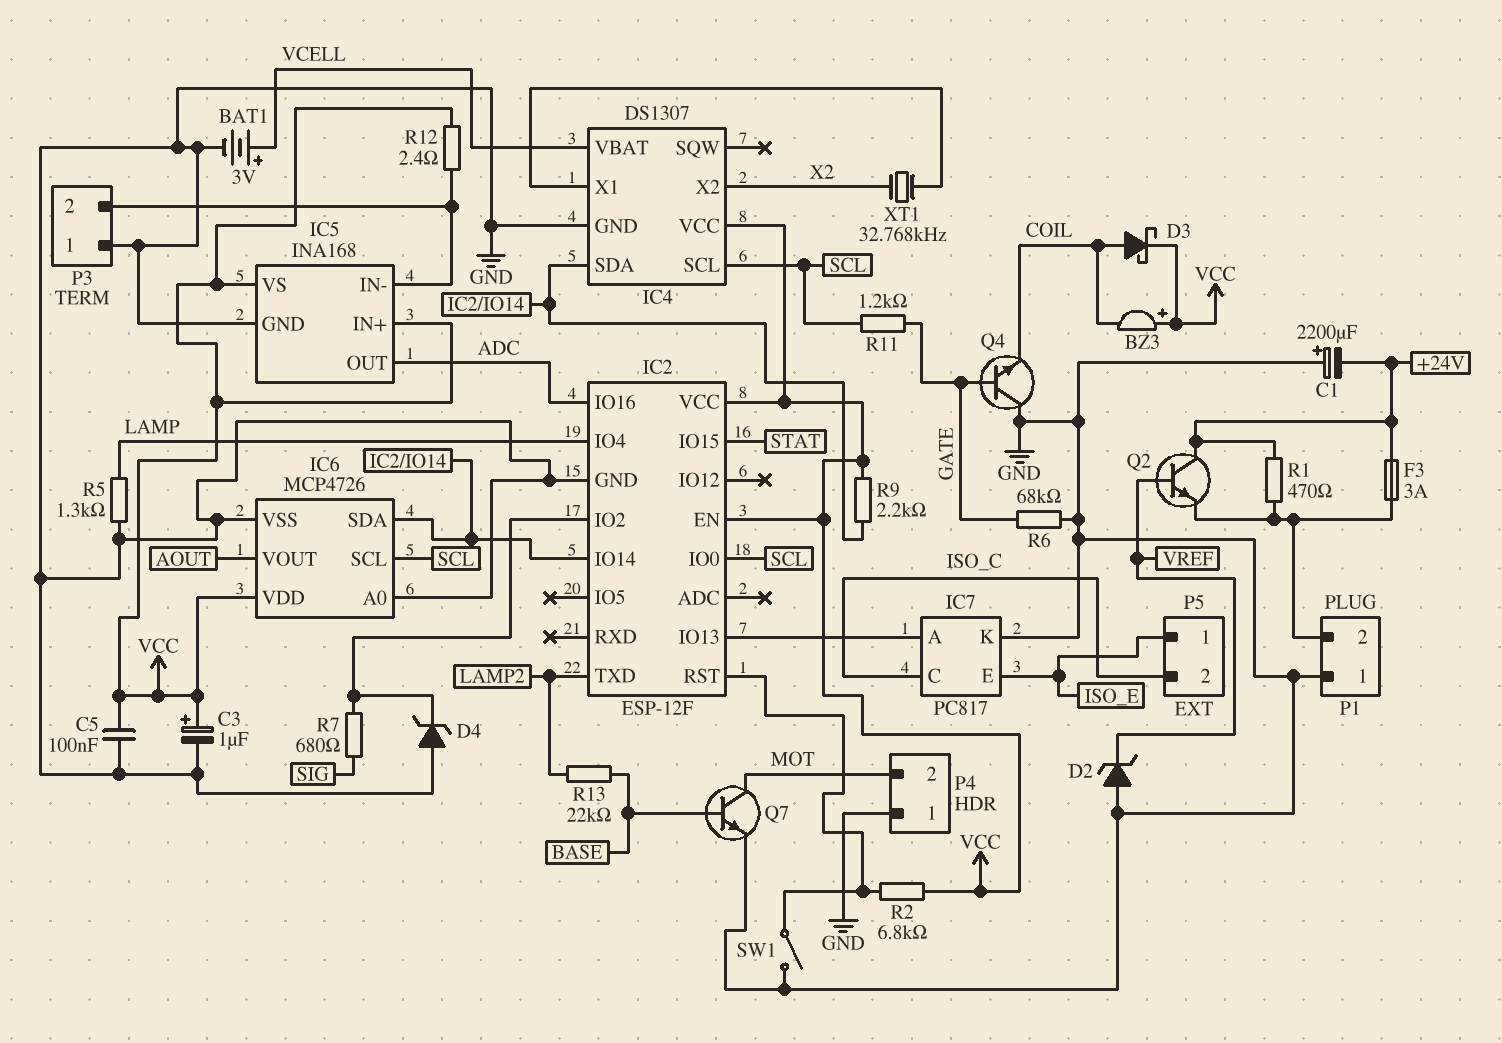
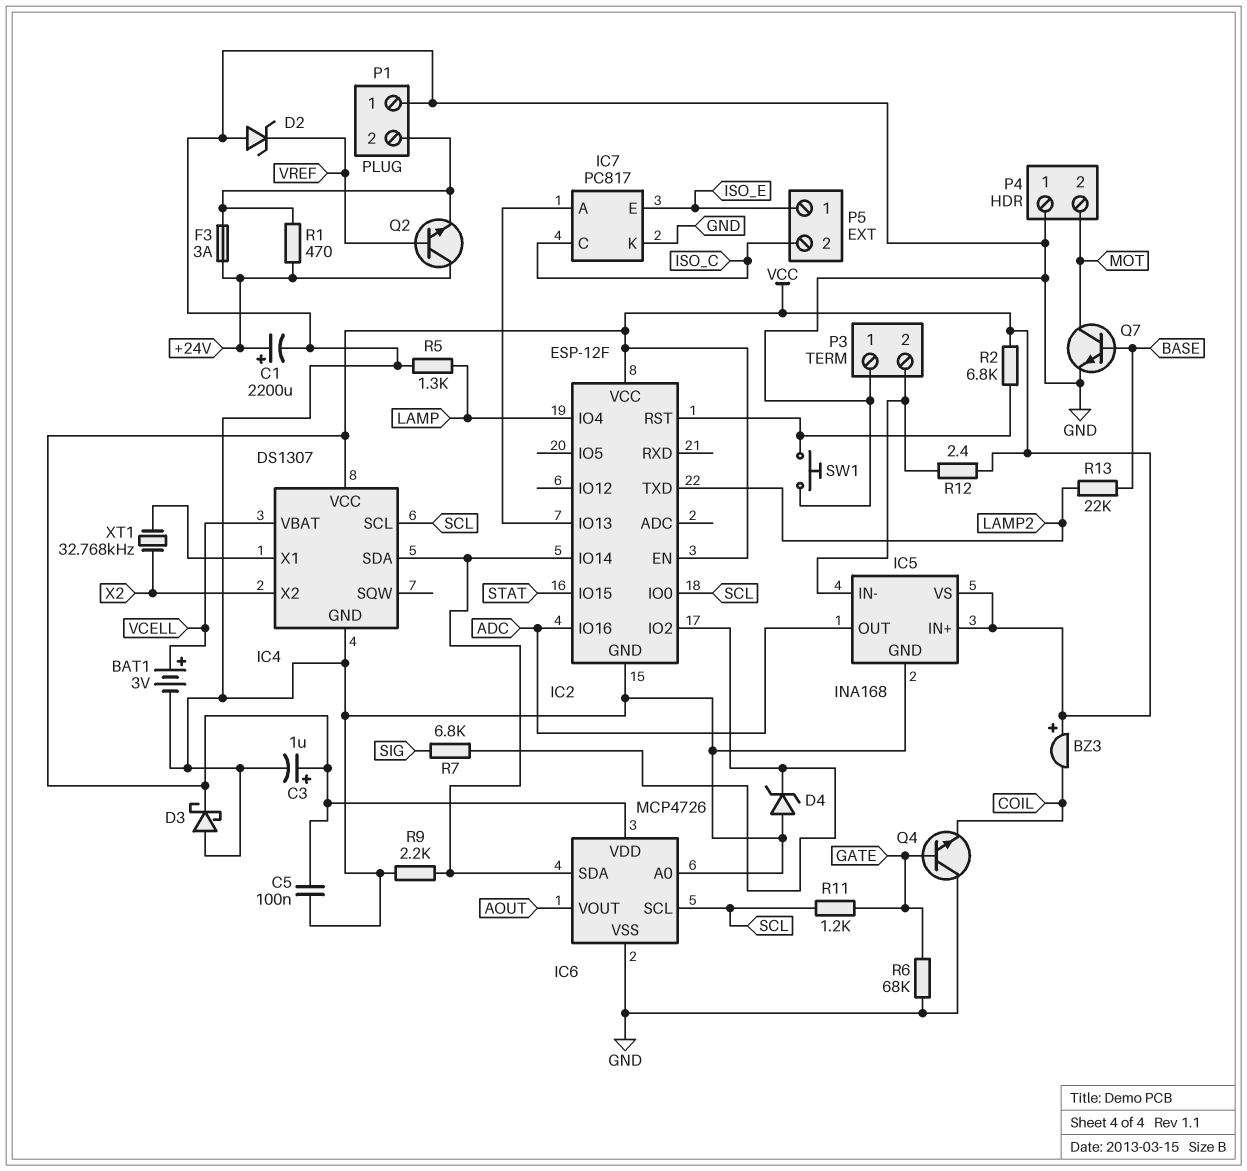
C1: 2200uF (plus GND, minus +24V) -> 2200uF (plus +24V, minus GND)
D3: schottky (A COIL, K VCC) -> schottky (A GND, K VCC)
R7: 680 (IC2/IO2, SIG) -> 6.8k (IC2/IO2, SIG)
R9: 2.2k (IC2/IO14, VCC) -> 2.2k (GND, IC2/IO14)
SW1: switch (GND, IC2/RST) -> button (GND, IC2/RST)

